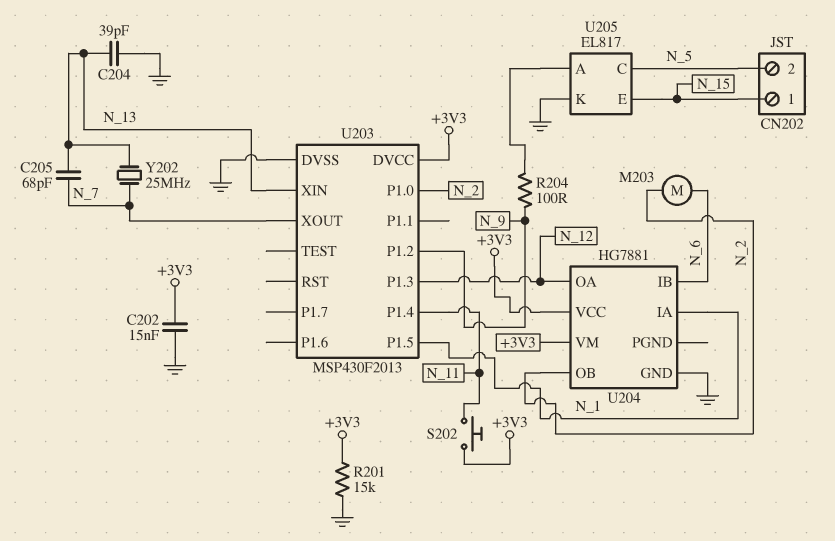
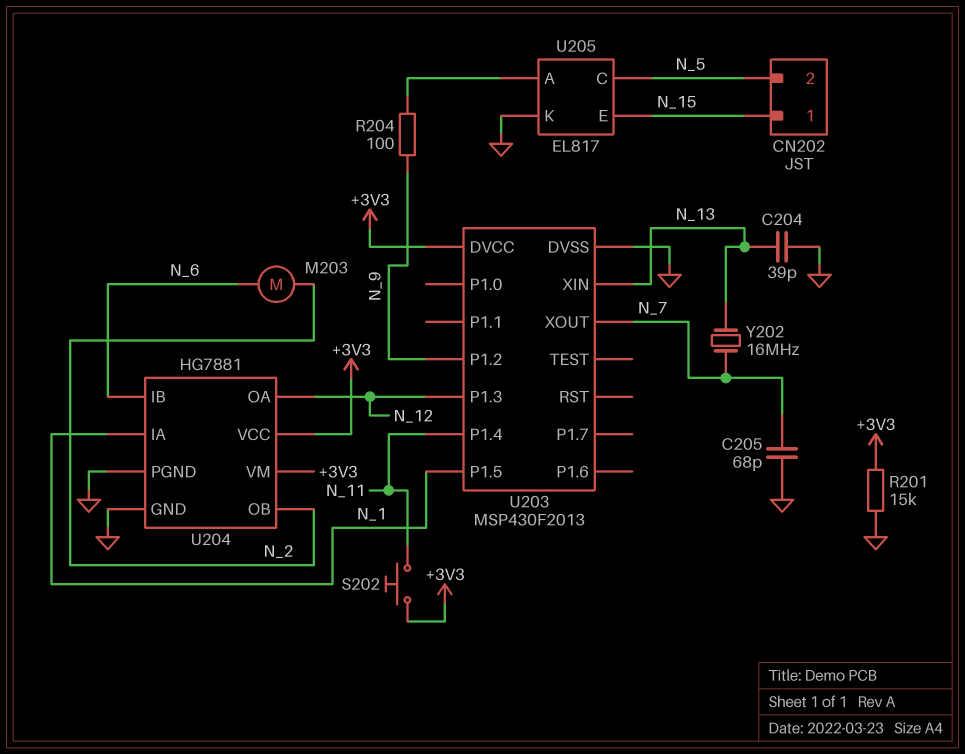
C202: 15nF (+3V3, GND) -> none
C205: 68pF (N_7, N_13) -> 68pF (GND, N_7)
U203 pin P1.0: N_2 -> none
U204 pin PGND: none -> GND
Y202: 25MHz (N_7, N_13) -> 16MHz (N_7, N_13)

